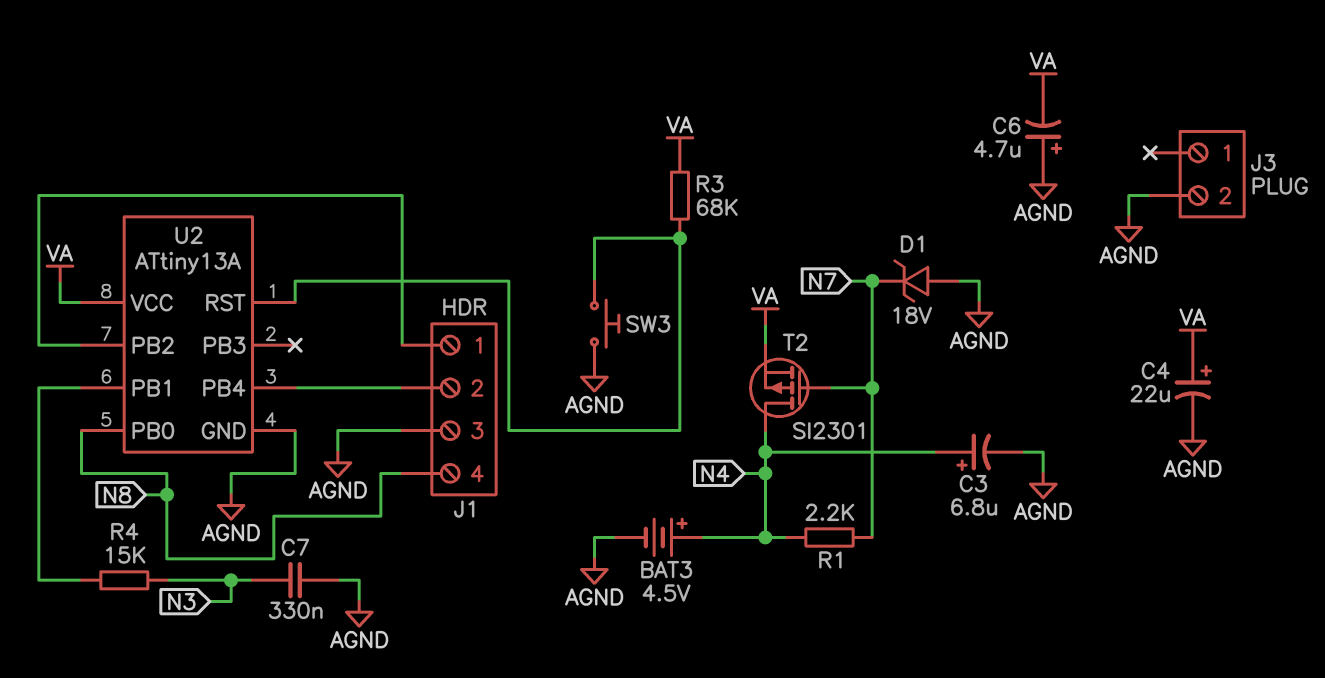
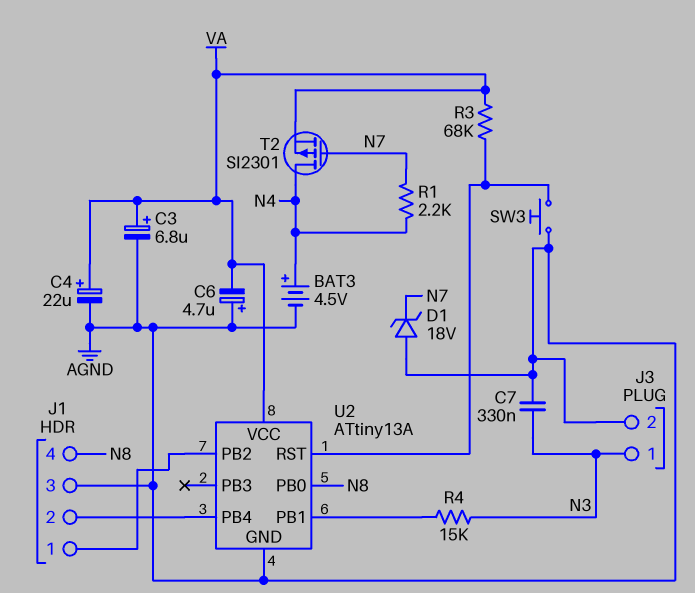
C3: 6.8uF (plus N4, minus AGND) -> 6.8uF (plus VA, minus AGND)
J3 pin 1: none -> N3

